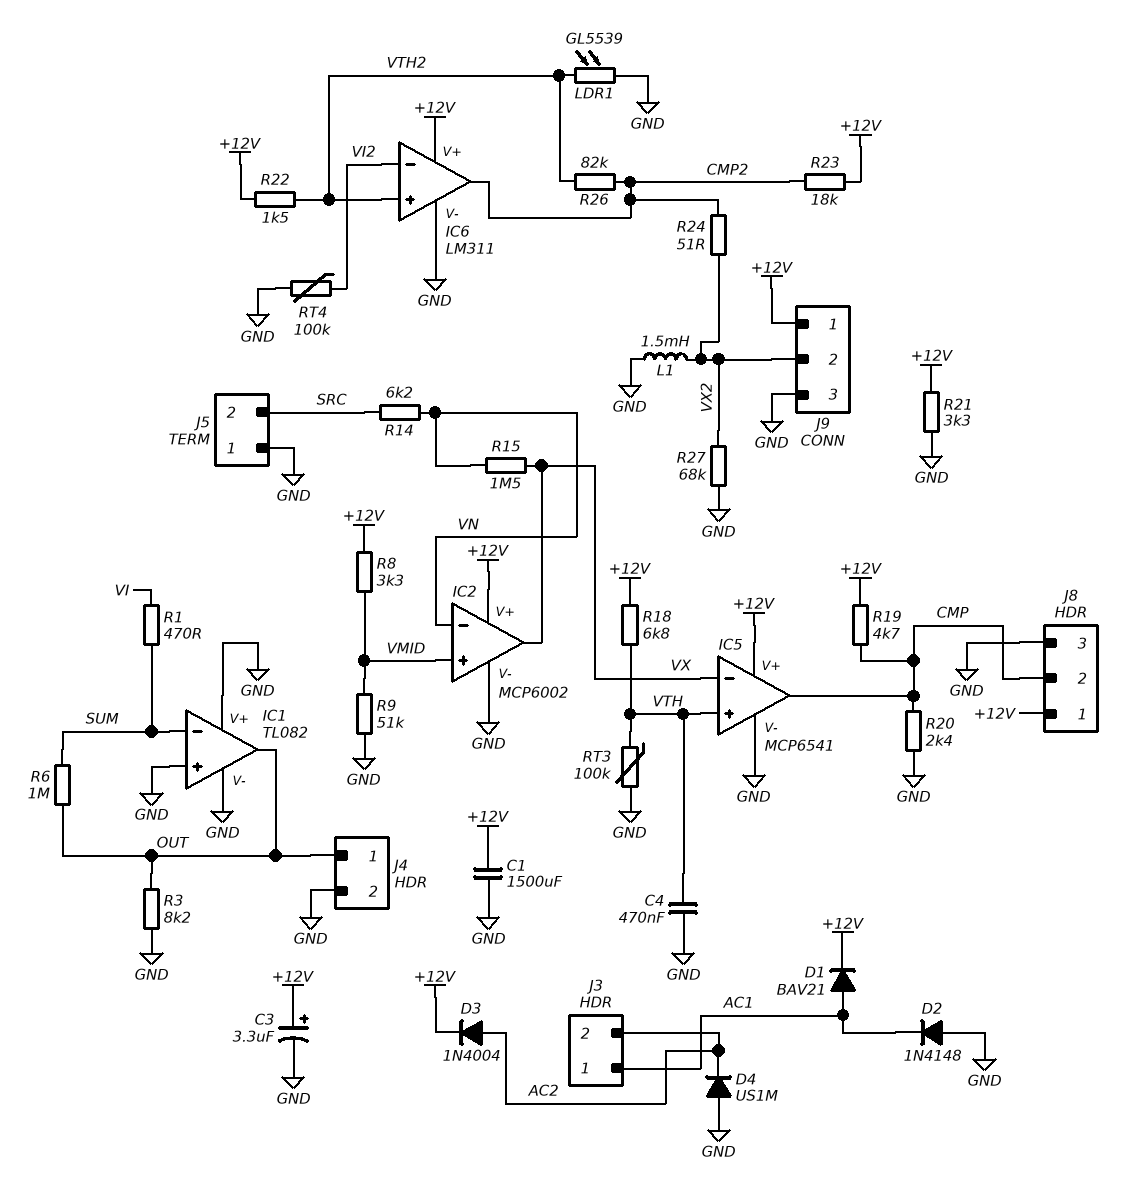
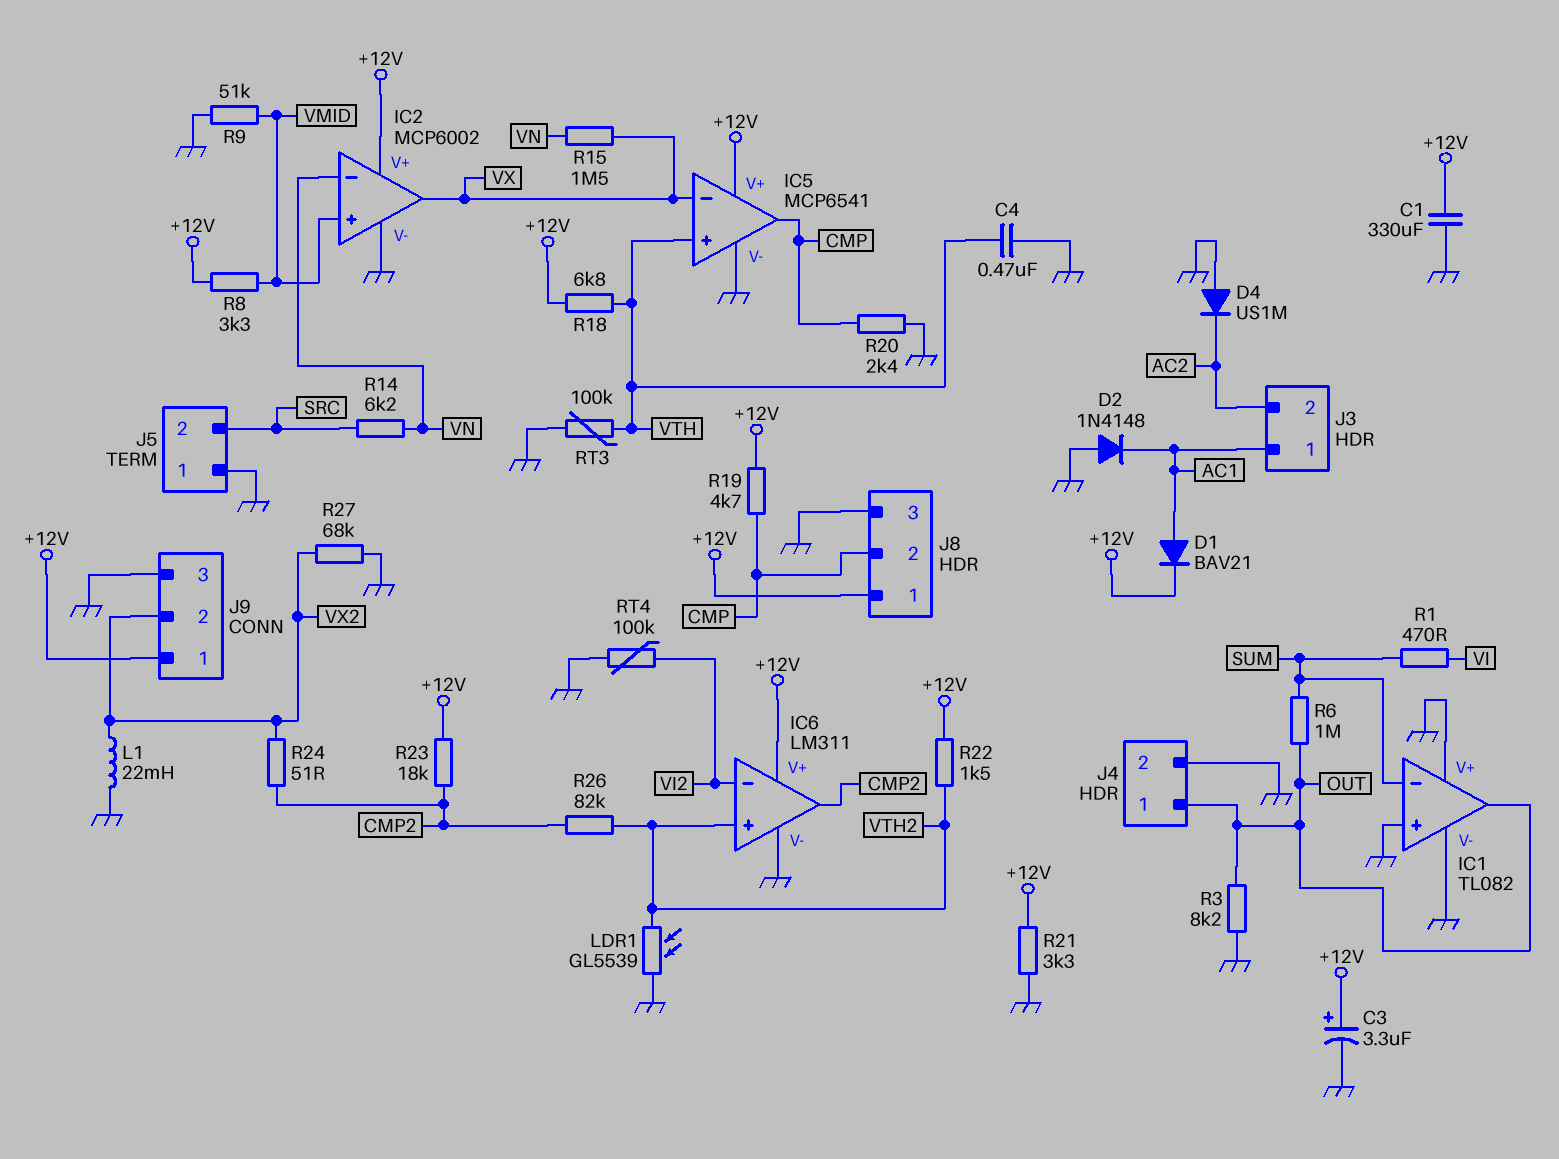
C1: 1500uF (+12V, GND) -> 330uF (+12V, GND)
D3: diode 1N4004 (A AC2, K +12V) -> none
L1: 1.5mH (GND, VX2) -> 22mH (GND, VX2)

